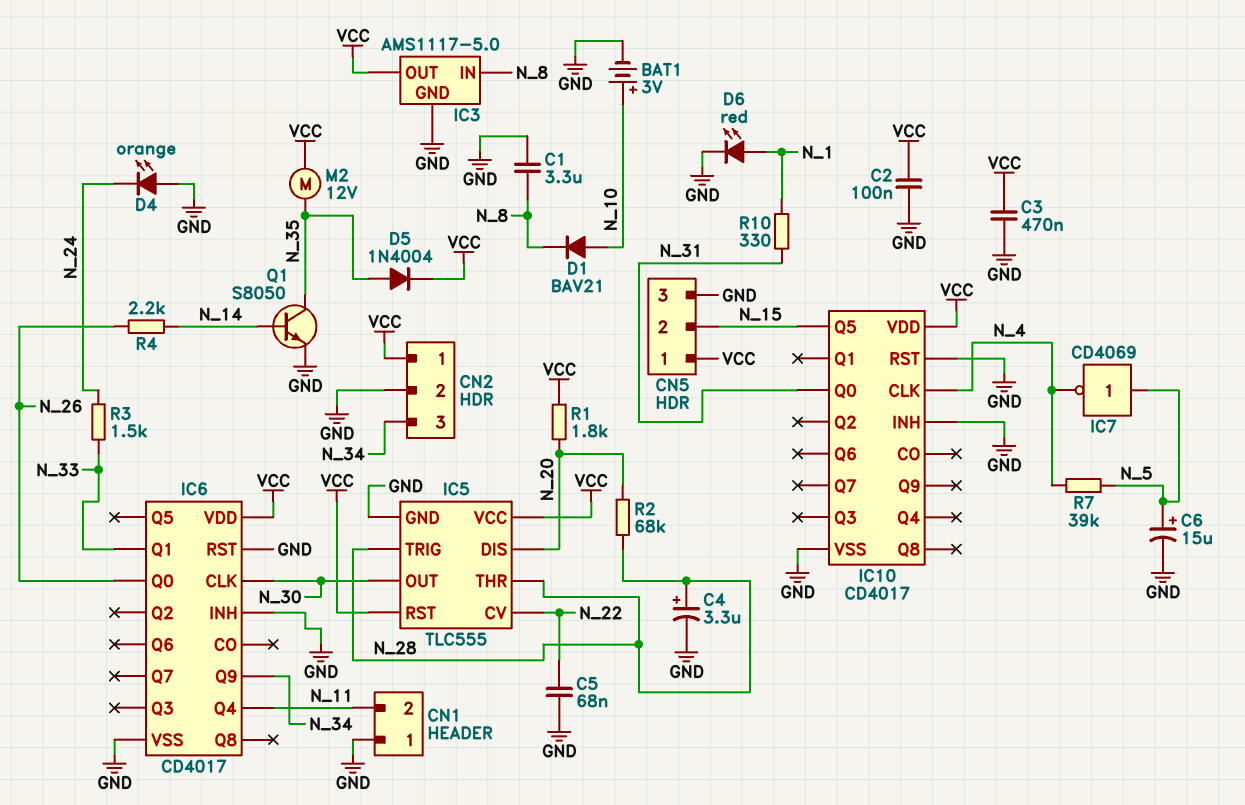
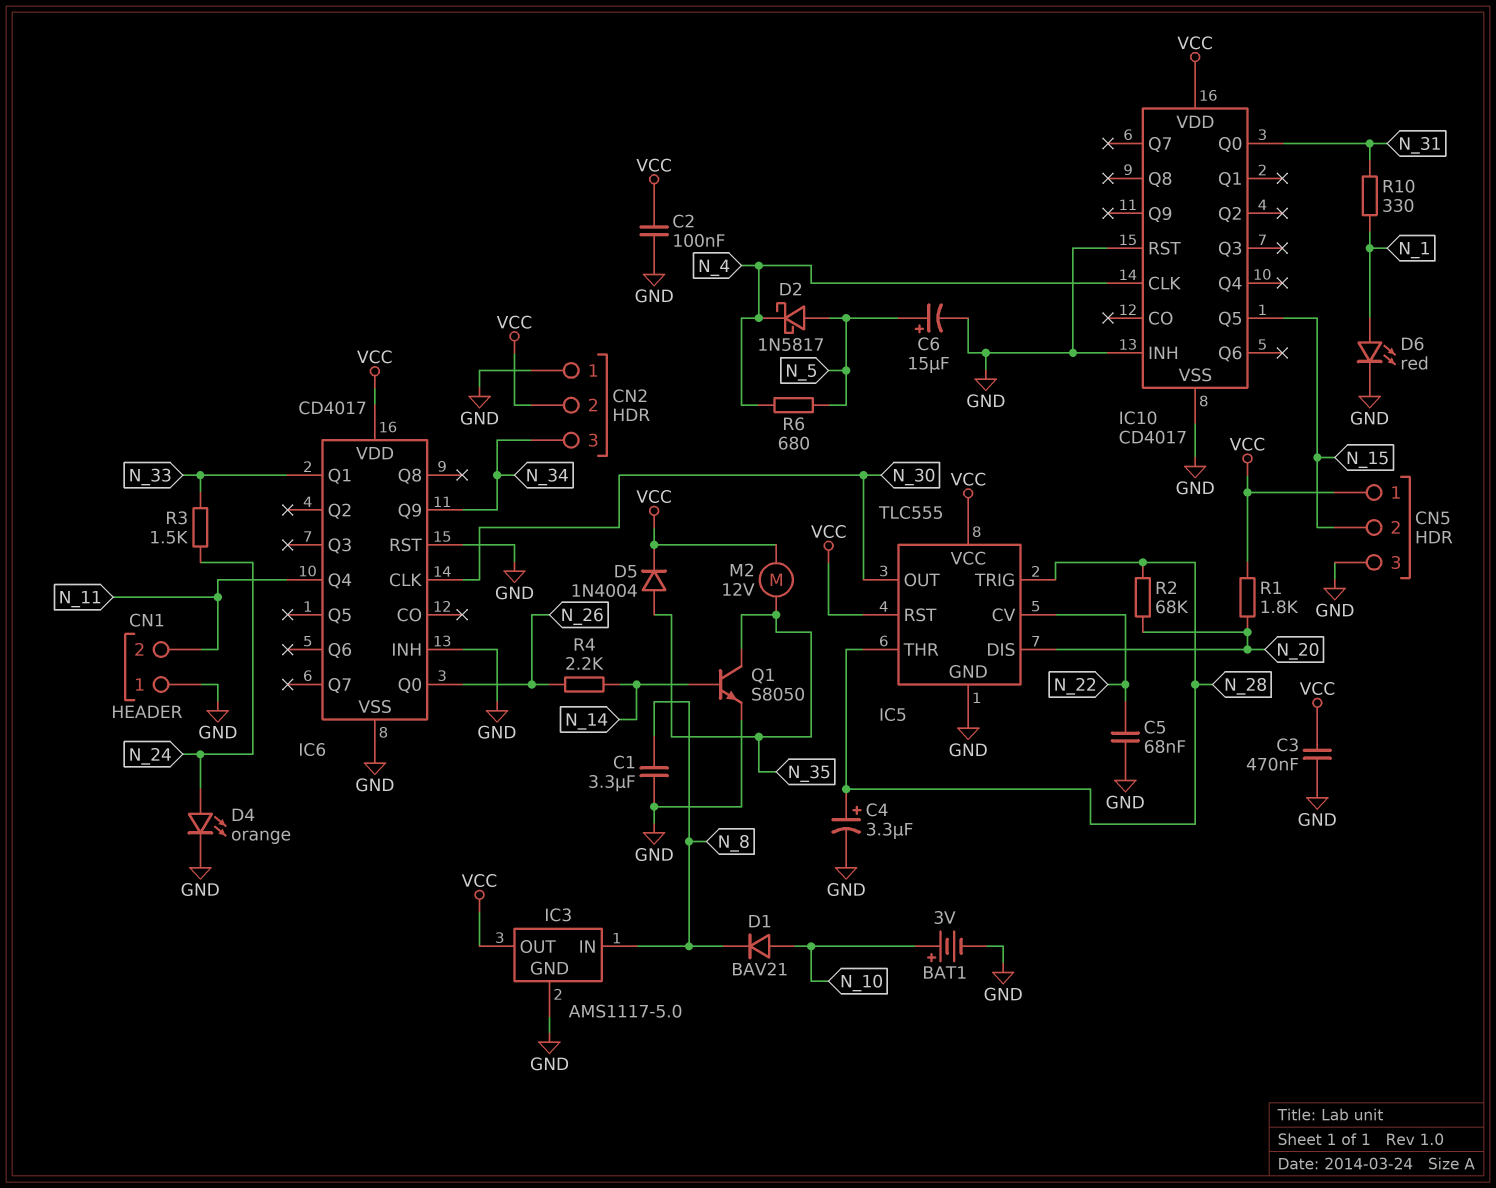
CN2 pin 1: VCC -> GND
CN2 pin 2: GND -> VCC
D2: none -> schottky 1N5817 (A N_5, K N_4)
D4: LED orange (A GND, K N_24) -> LED orange (A N_24, K GND)
IC7: NOT CD4069 (in N_5, out N_4) -> none
R6: none -> 680 (N_4, N_5)
R7: 39k (N_4, N_5) -> none

